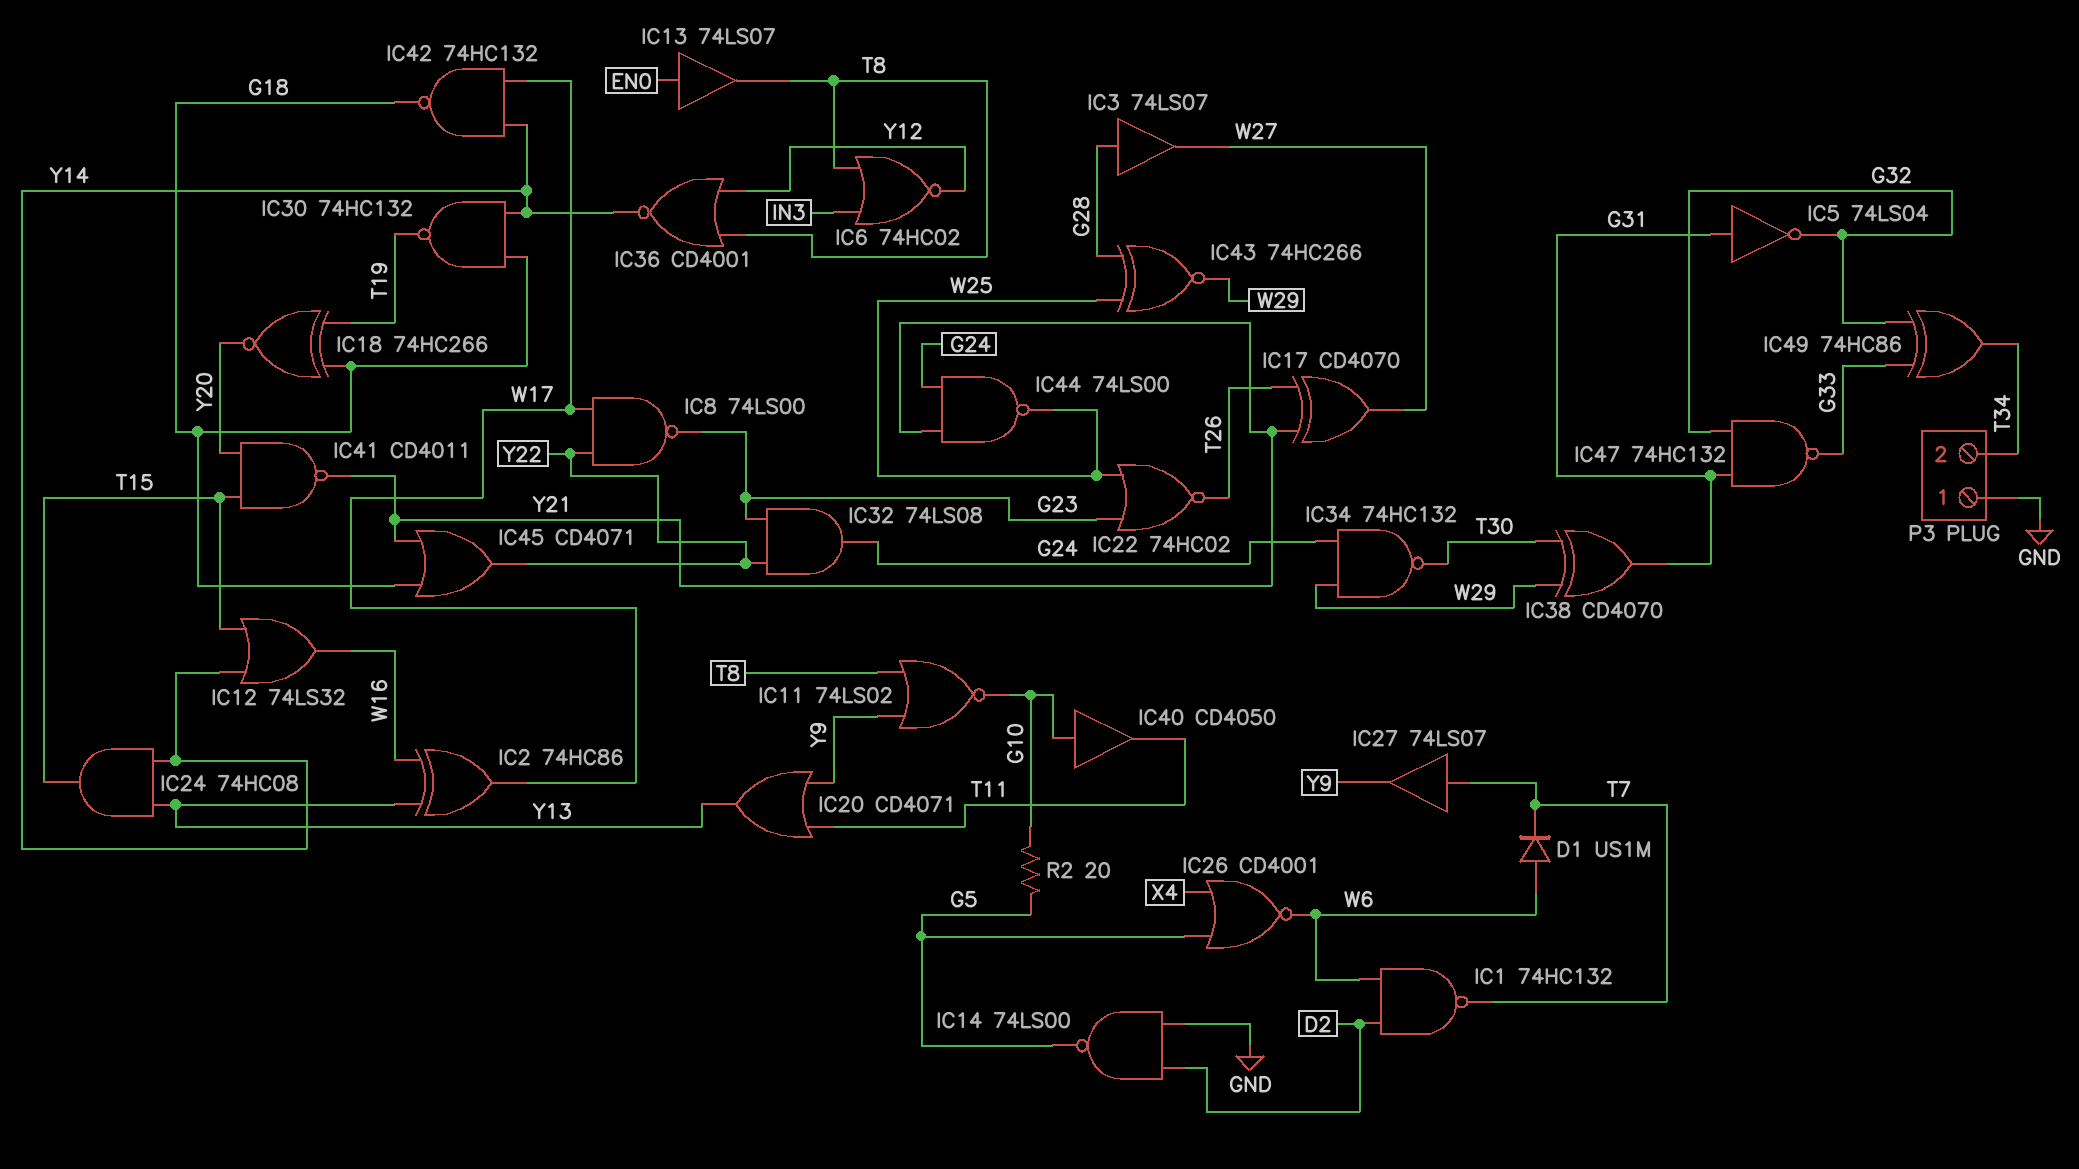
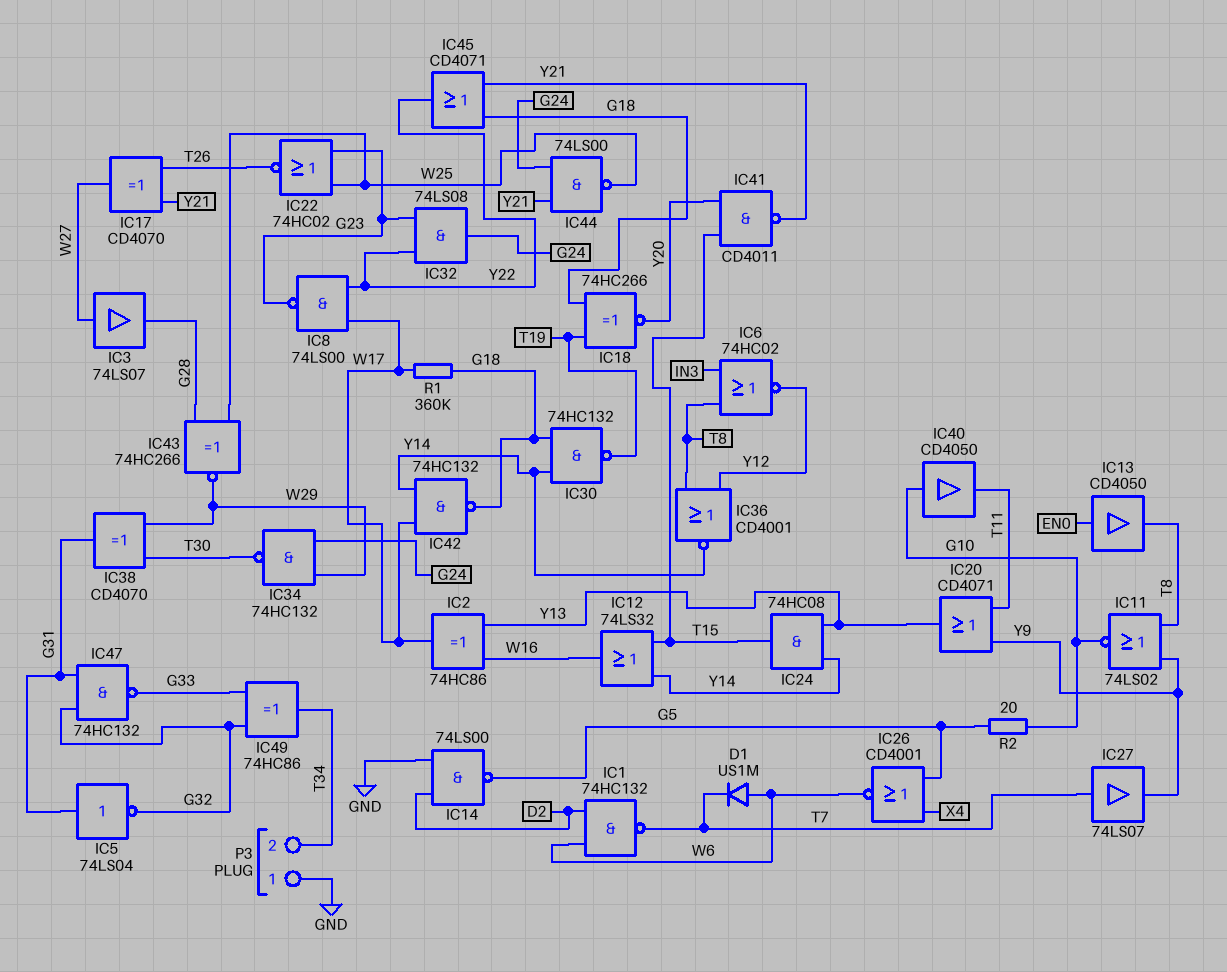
IC3: buffer 74LS07 (in G28, out W27) -> buffer 74LS07 (in W27, out G28)
IC13: buffer 74LS07 (in EN0, out T8) -> buffer CD4050 (in EN0, out T8)
R1: none -> 360k (G18, W17)

